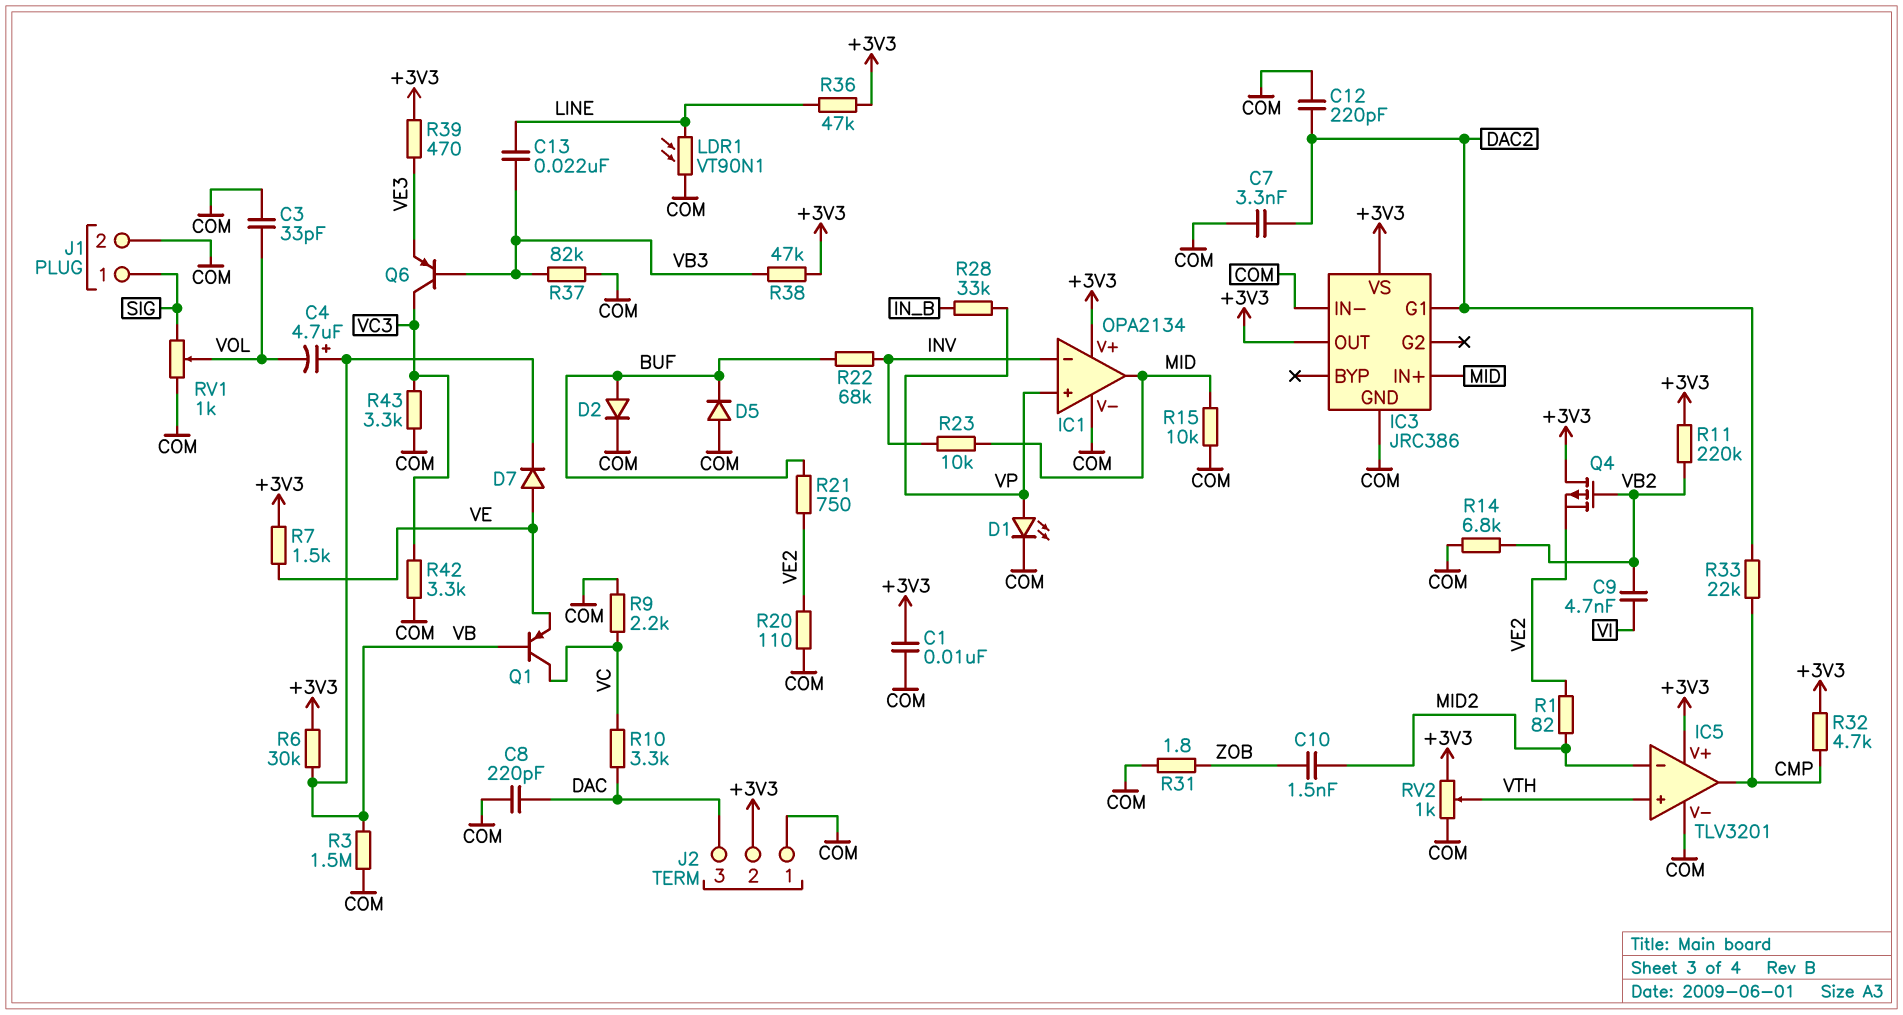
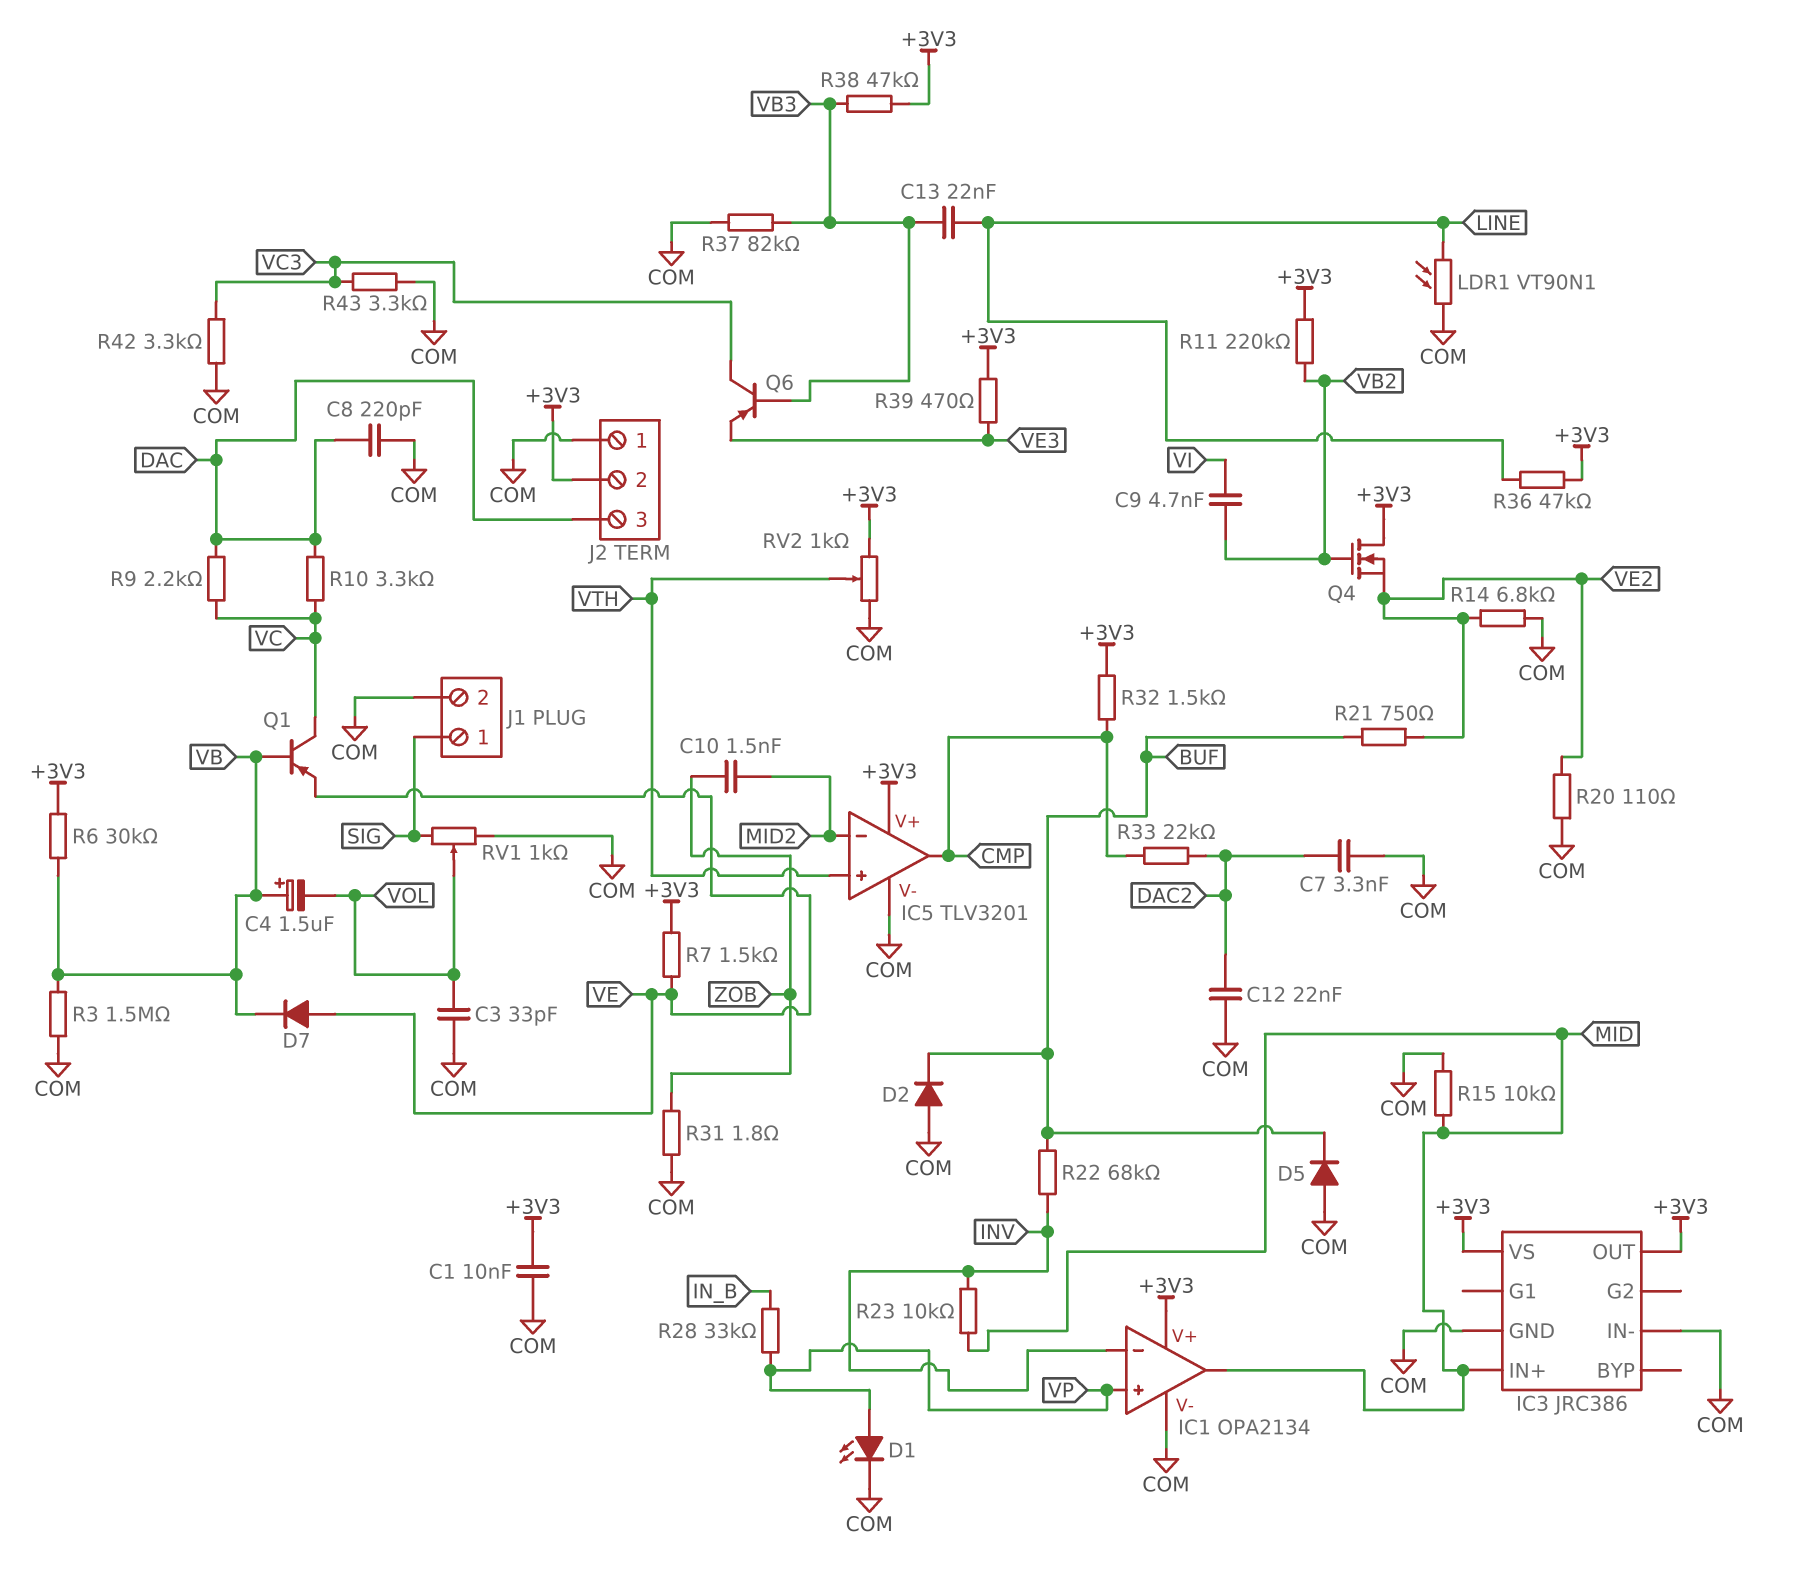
C4: 4.7uF (plus VB, minus VOL) -> 1.5uF (plus VB, minus VOL)
C12: 220pF (COM, DAC2) -> 22nF (COM, DAC2)
D2: diode (A BUF, K COM) -> diode (A COM, K BUF)
IC3 pin G1: DAC2 -> none
Q4: PMOS (G VB2, D +3V3, S VE2) -> NMOS (G VB2, D +3V3, S VE2)
R1: 82 (MID2, VE2) -> none
R9: 2.2k (COM, VC) -> 2.2k (DAC, VC)
R14: 6.8k (COM, VB2) -> 6.8k (COM, VE2)
R32: 4.7k (+3V3, CMP) -> 1.5k (+3V3, CMP)

